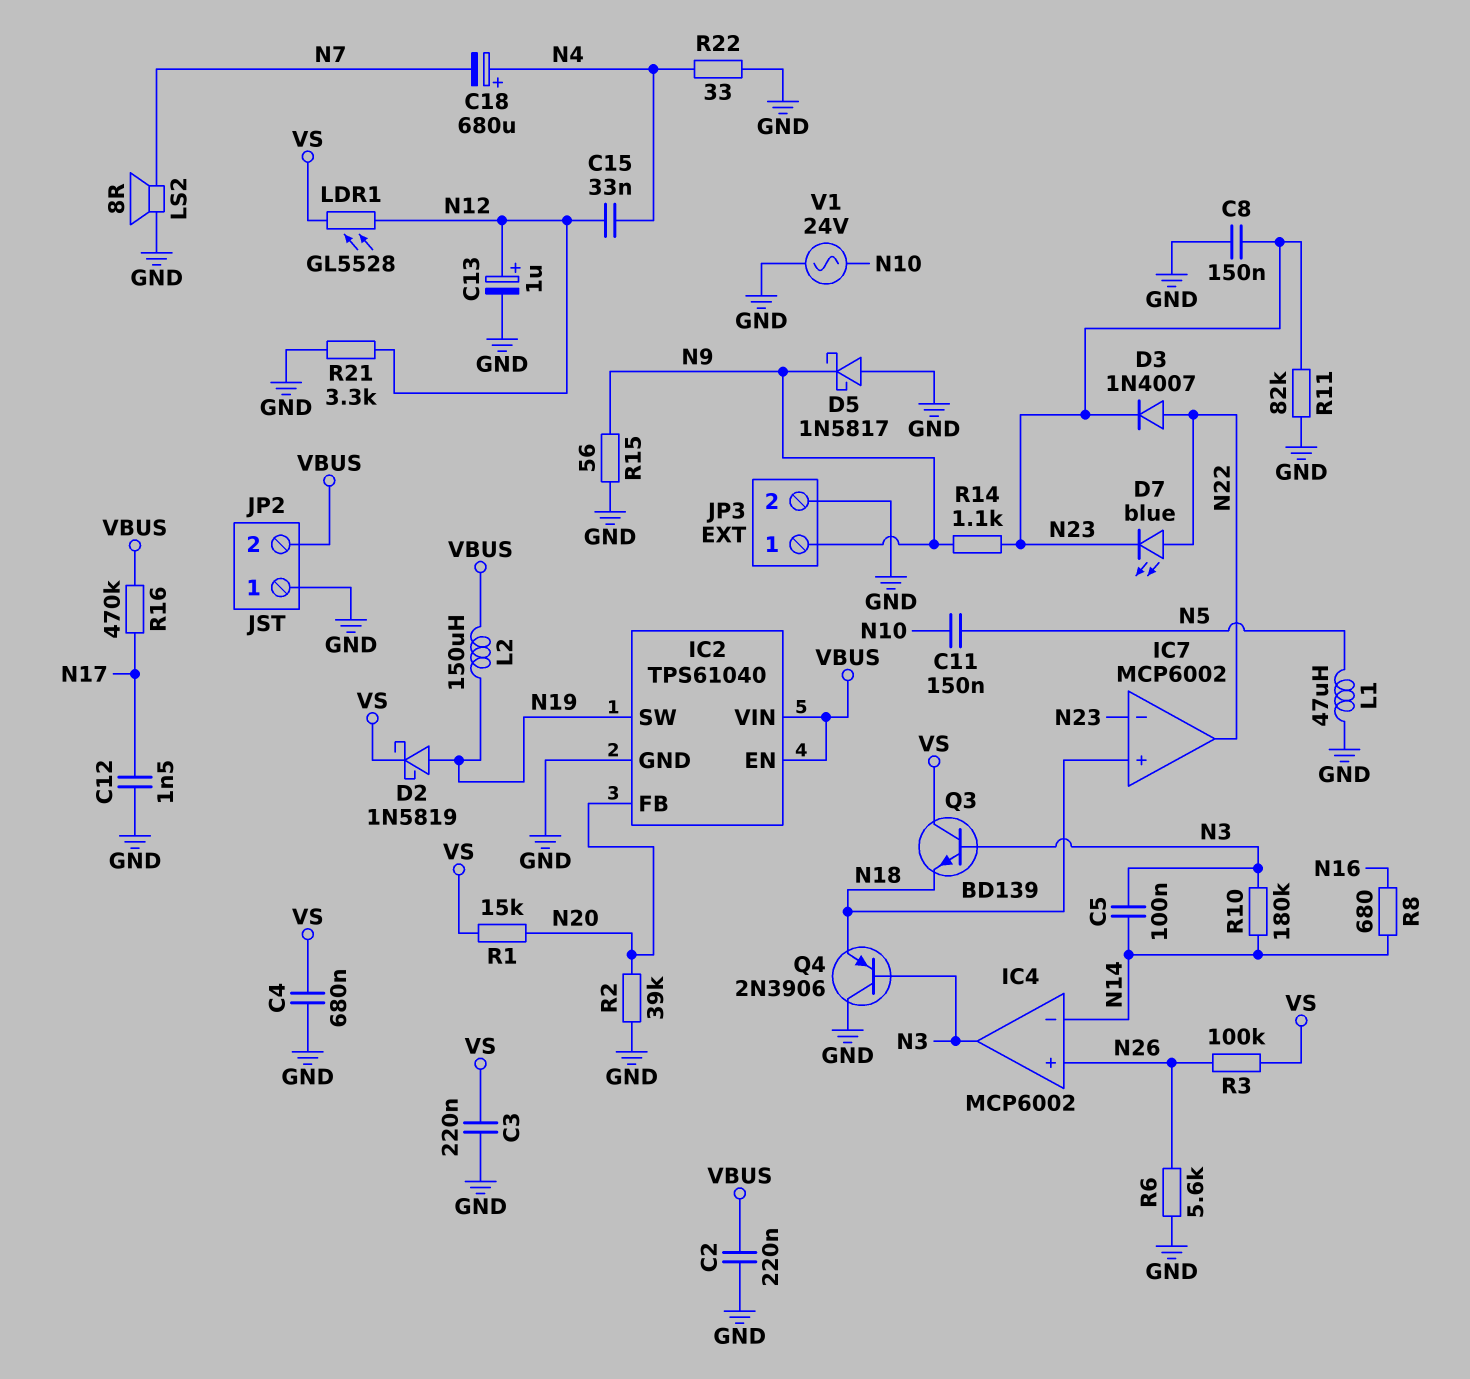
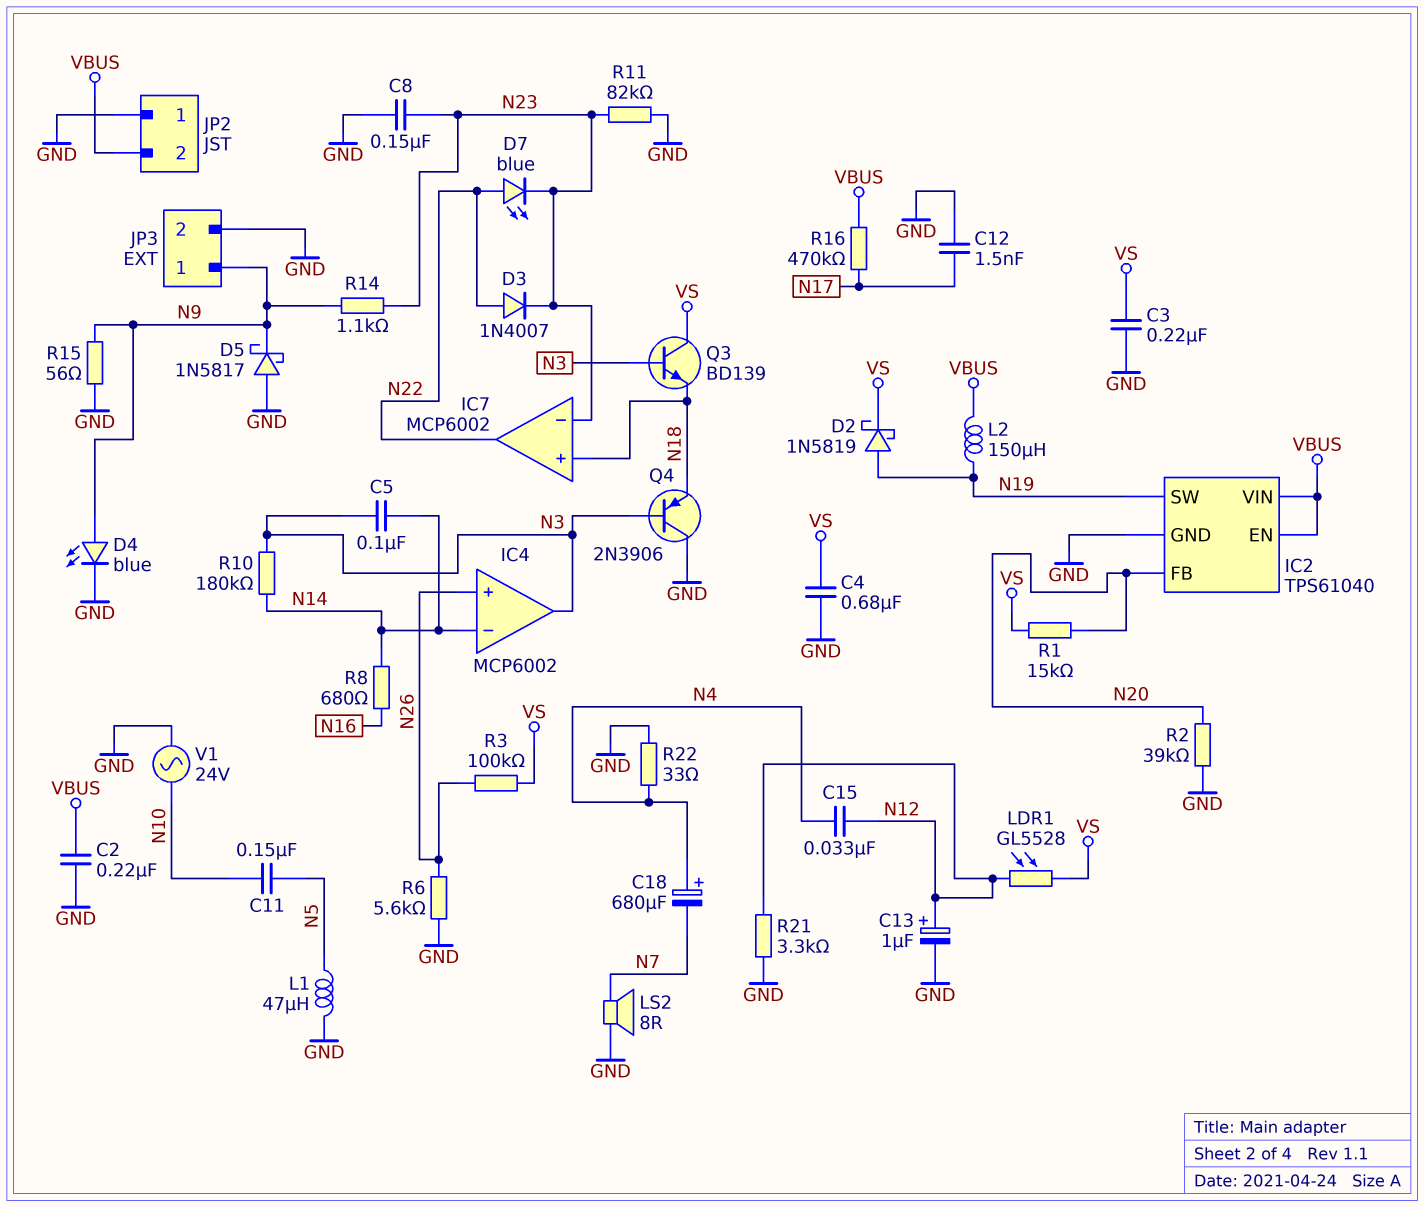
D4: none -> LED blue (A N9, K GND)

